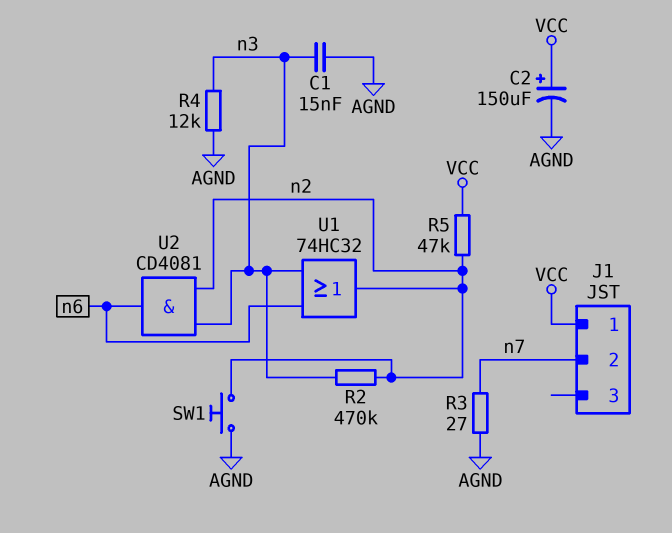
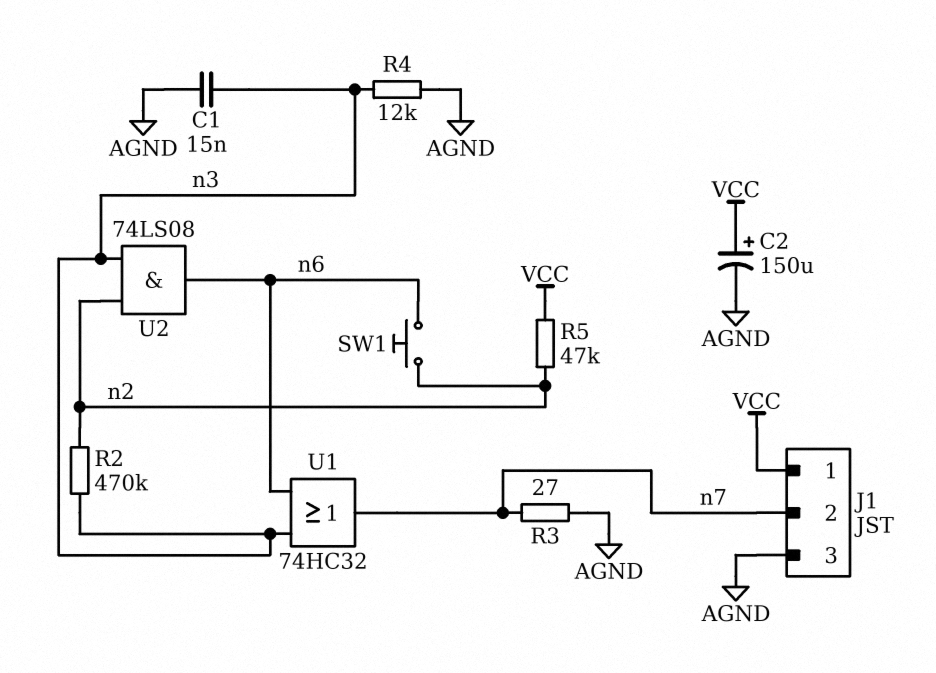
J1 pin 3: none -> AGND
SW1: button (AGND, n2) -> button (n2, n6)
U1: OR 74HC32 (in n3, in n6, out n2) -> OR 74HC32 (in n3, in n6, out n7)
U2: AND CD4081 (in n2, in n3, out n6) -> AND 74LS08 (in n2, in n3, out n6)

